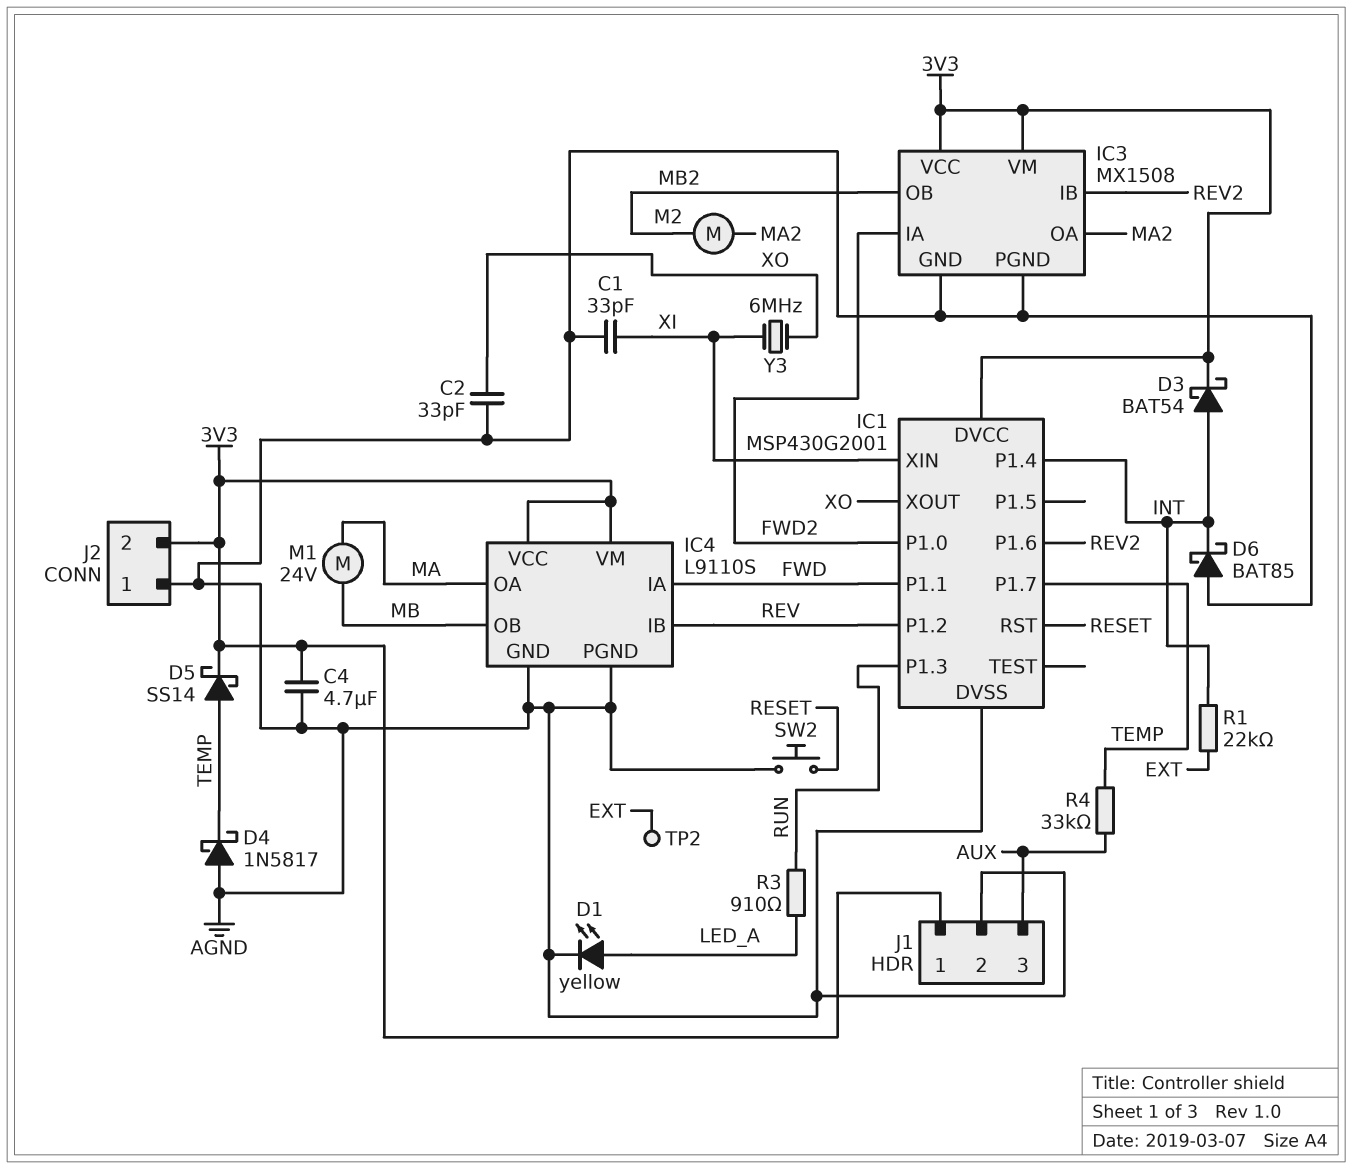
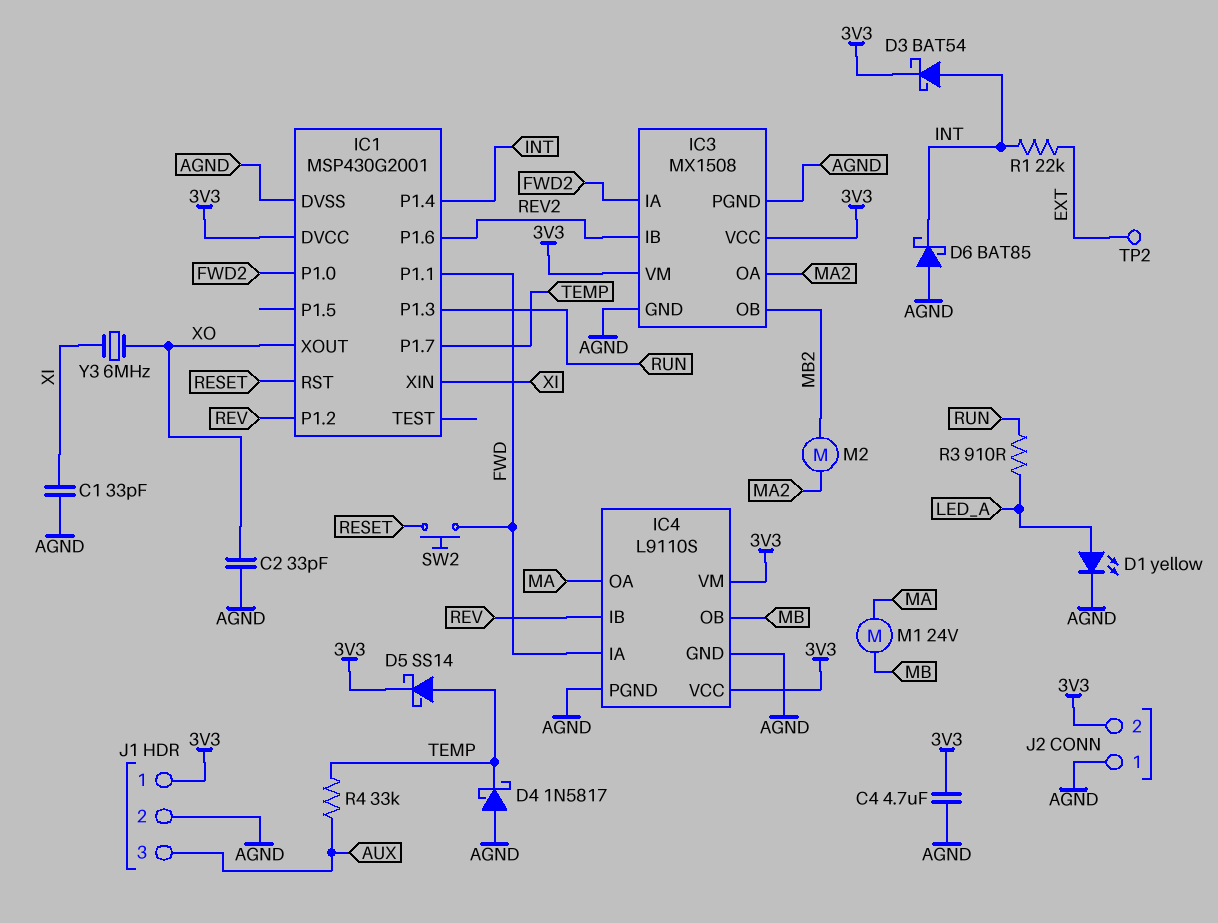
SW2: button (AGND, RESET) -> button (FWD, RESET)

